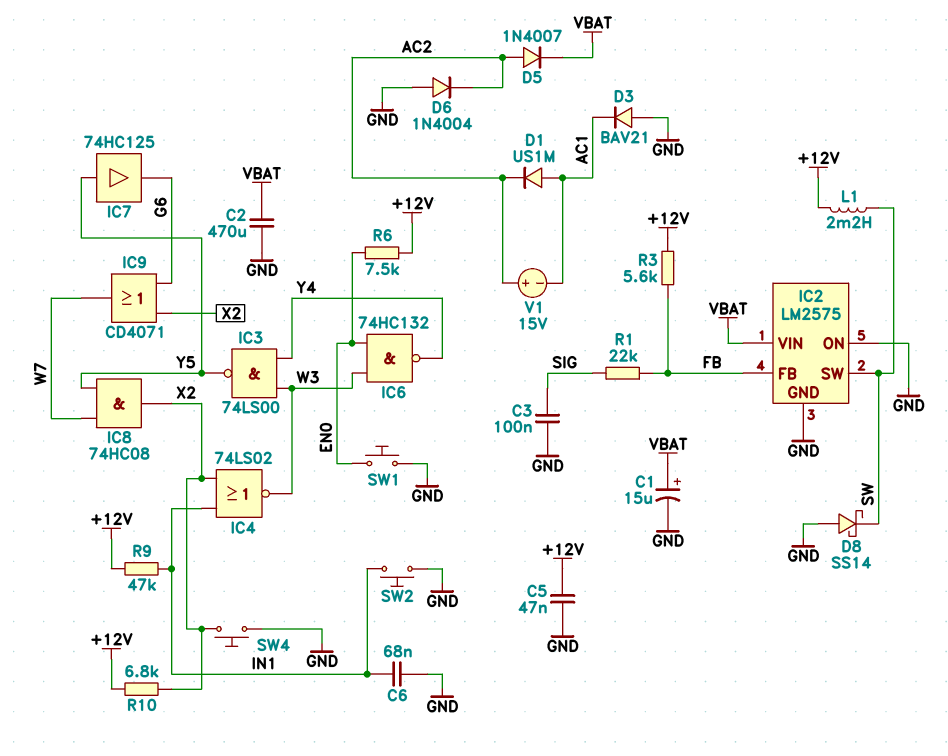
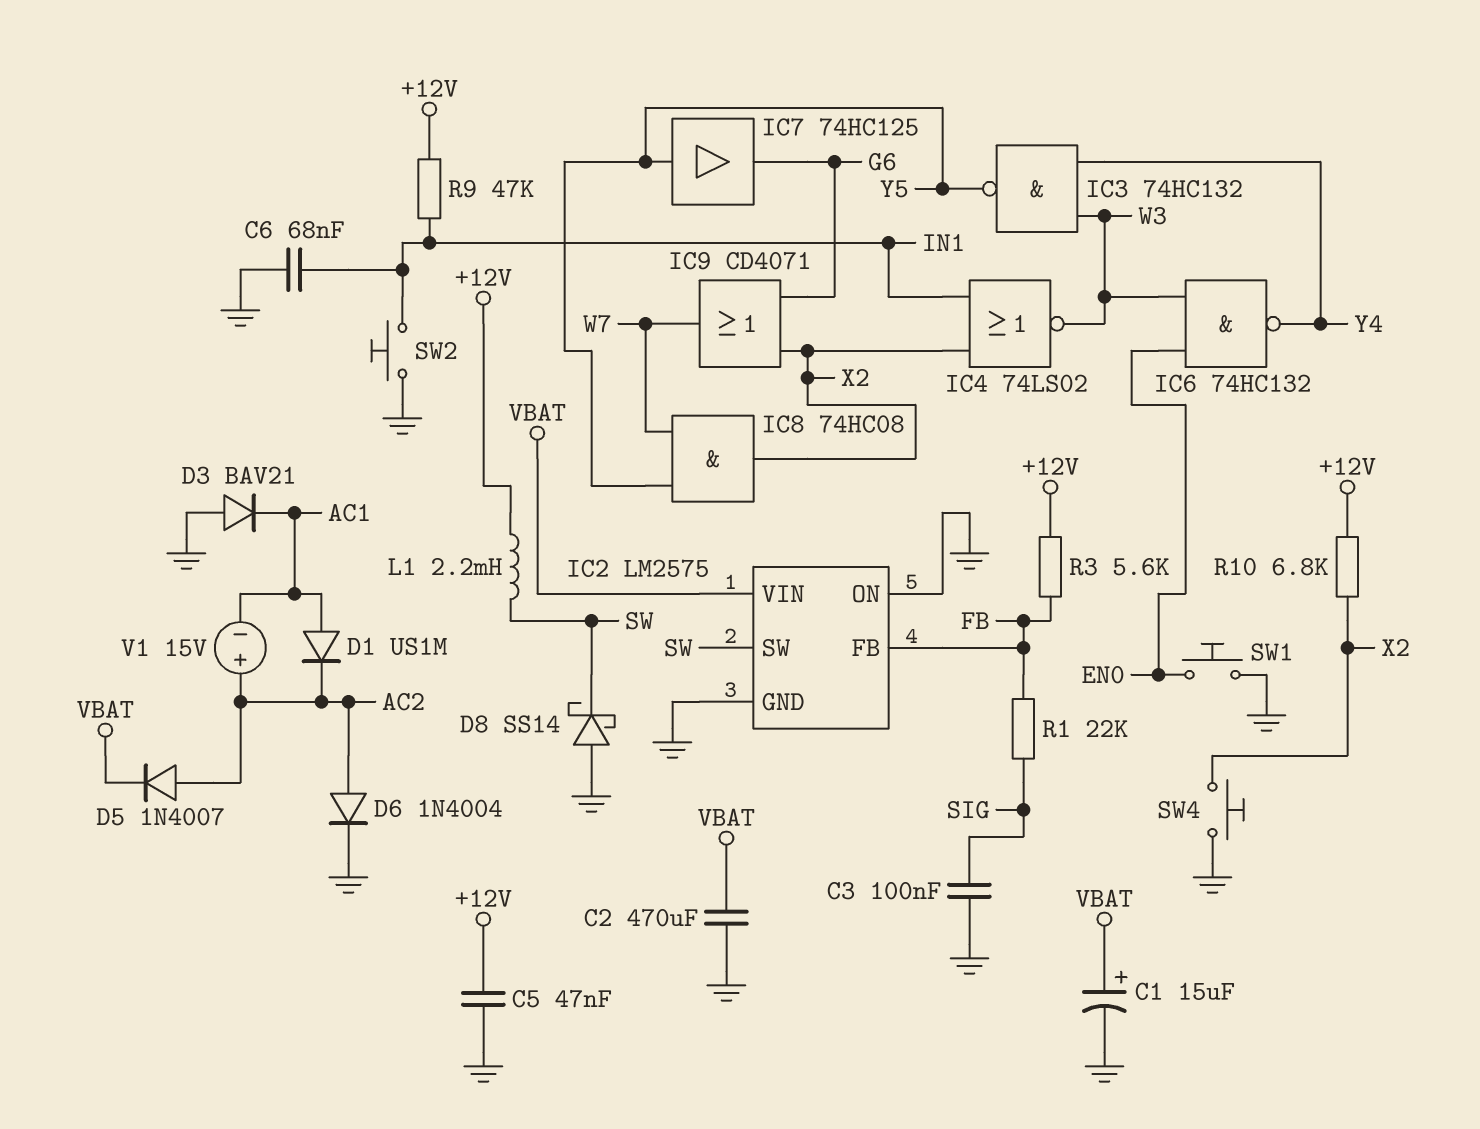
D6: diode 1N4004 (A GND, K AC2) -> diode 1N4004 (A AC2, K GND)
IC3: NAND 74LS00 (in W3, in Y4, out Y5) -> NAND 74HC132 (in W3, in Y4, out Y5)
R6: 7.5k (+12V, EN0) -> none

